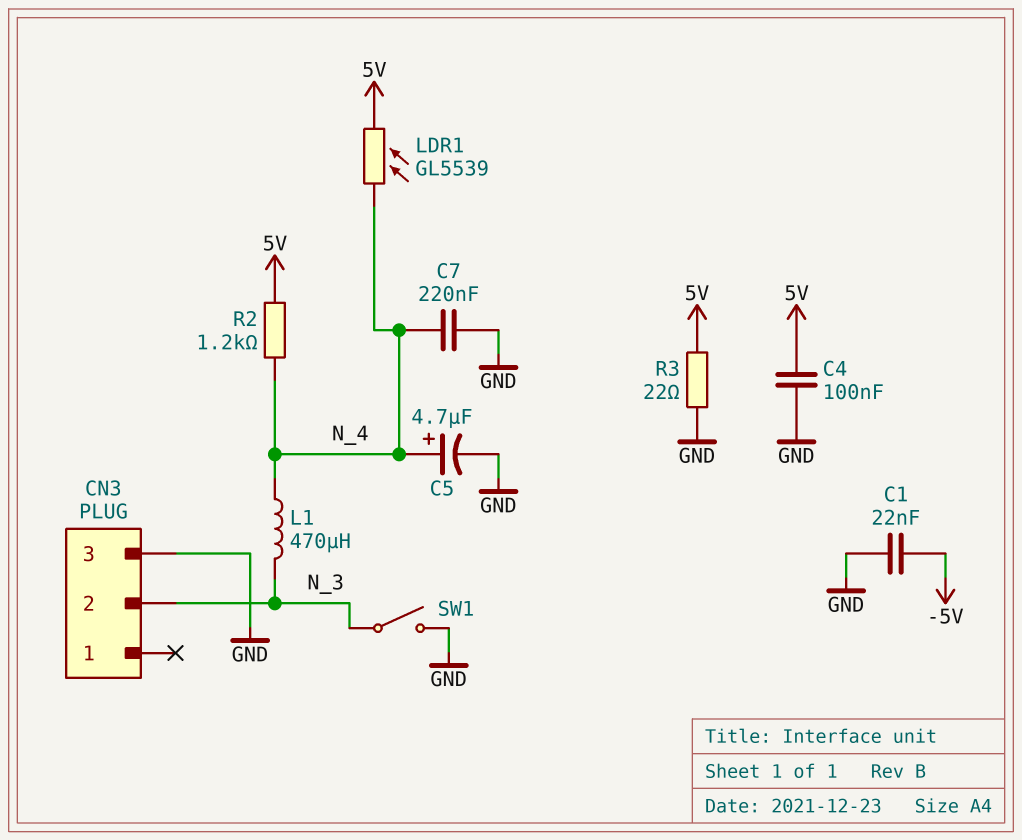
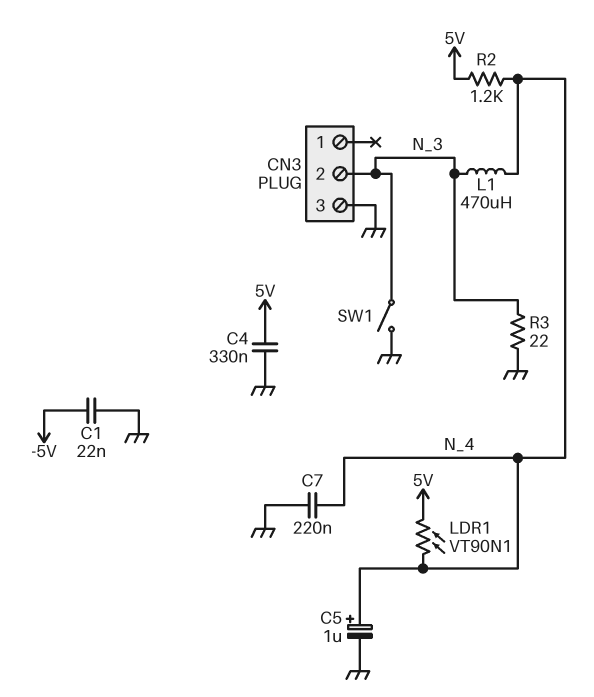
C4: 100nF (5V, GND) -> 330nF (5V, GND)
C5: 4.7uF (plus N_4, minus GND) -> 1uF (plus N_4, minus GND)
LDR1: GL5539 (5V, N_4) -> VT90N1 (5V, N_4)
R3: 22 (5V, GND) -> 22 (GND, N_3)

